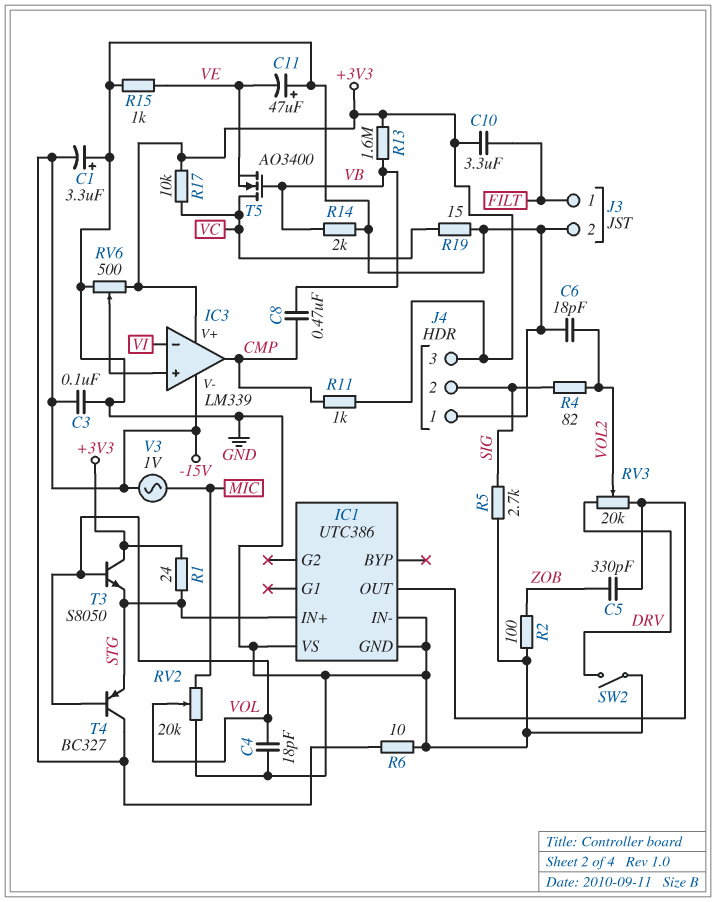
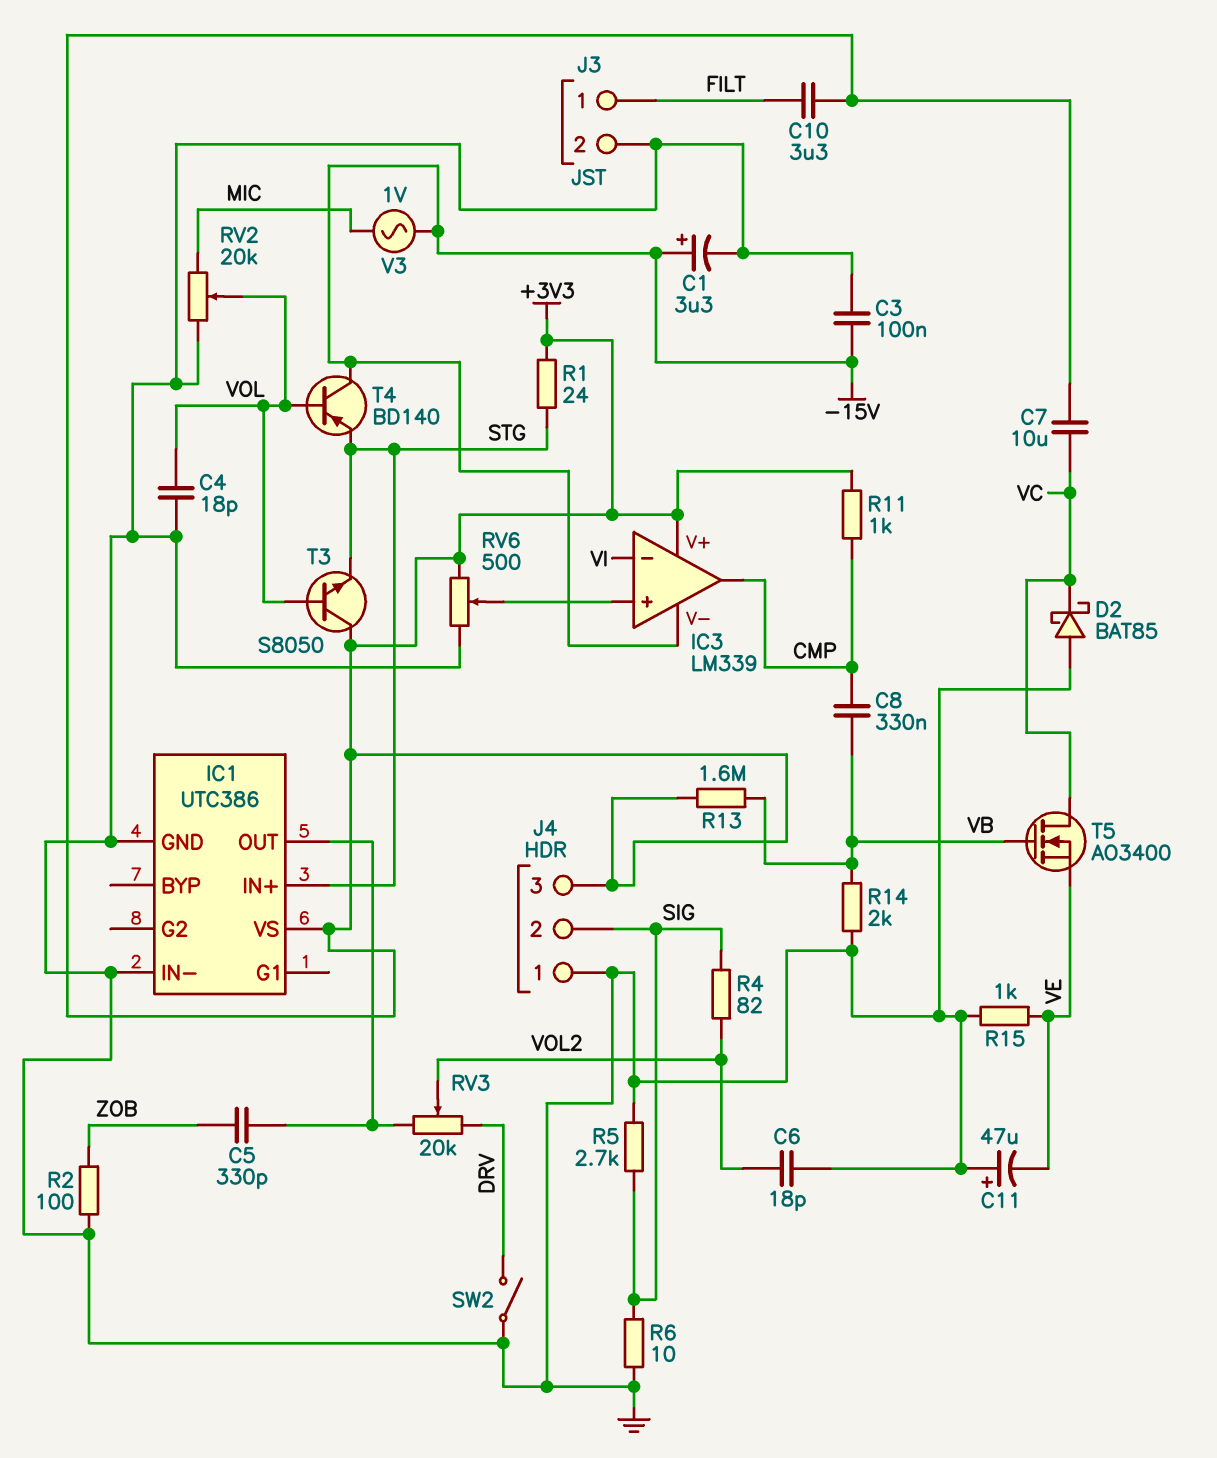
C1: 3.3uF (plus GND, minus -15V) -> 3.3uF (plus -15V, minus GND)
C7: none -> 10uF (+3V3, VC)
C8: 470nF (CMP, VB) -> 330nF (CMP, VB)
D2: none -> schottky BAT85 (A GND, K VC)
IC1 pin VS: GND -> +3V3
R6: 10 (-15V, GND) -> 10 (GND, SIG)
R17: 10k (+3V3, VC) -> none
R19: 15 (GND, VC) -> none
T4: PNP BC327 (B VOL, C -15V, E STG) -> PNP BD140 (B VOL, C -15V, E STG)

